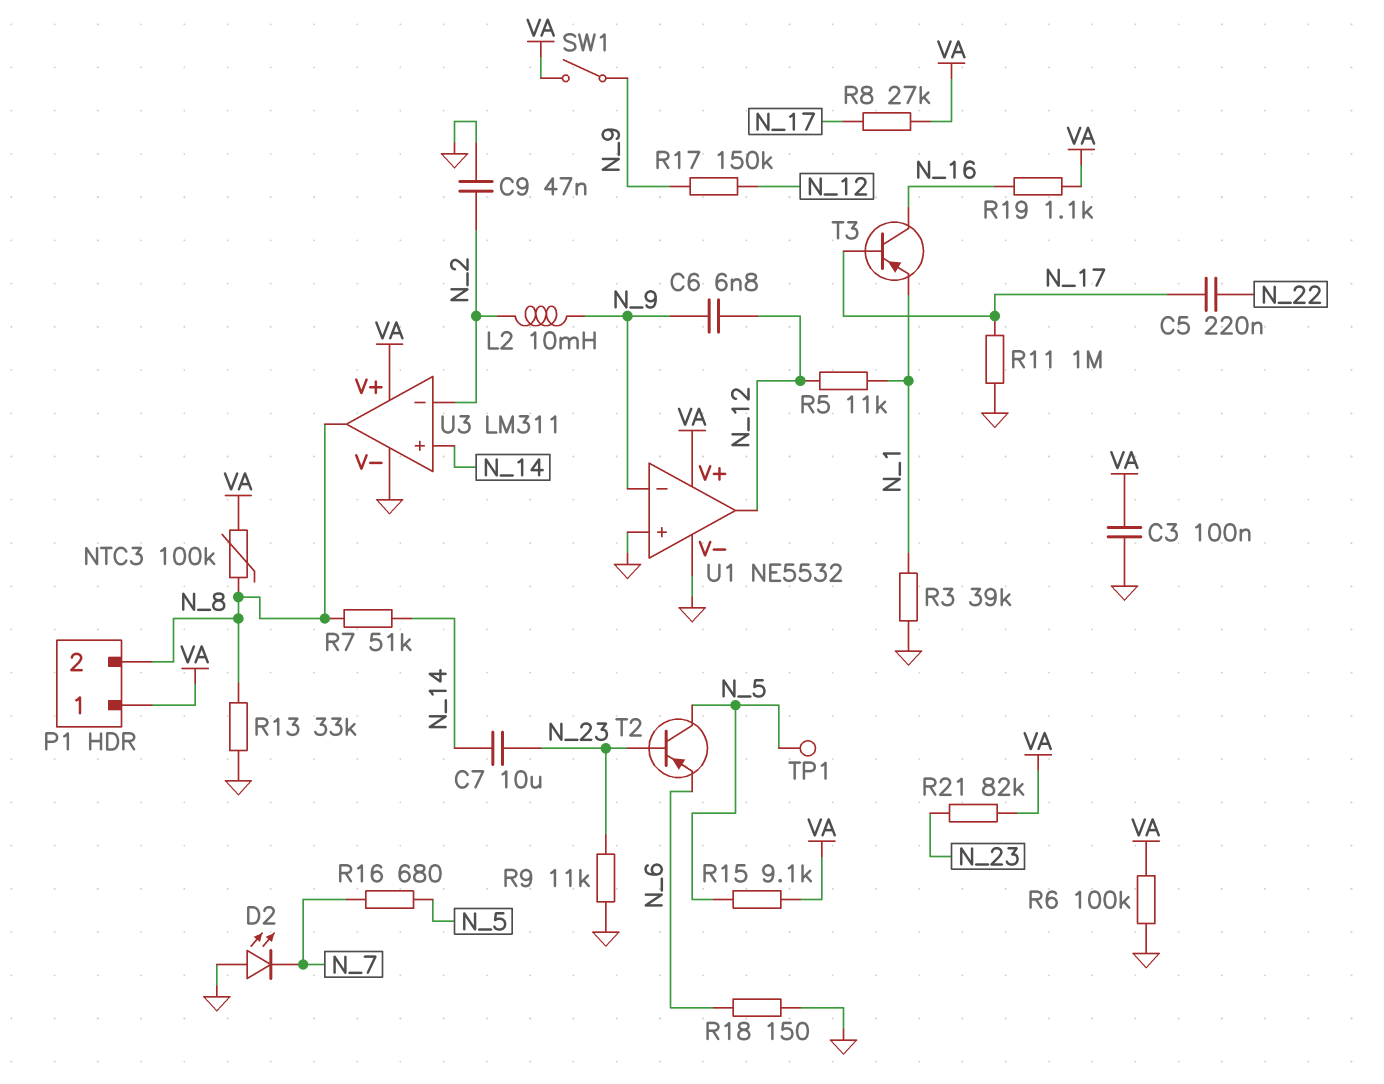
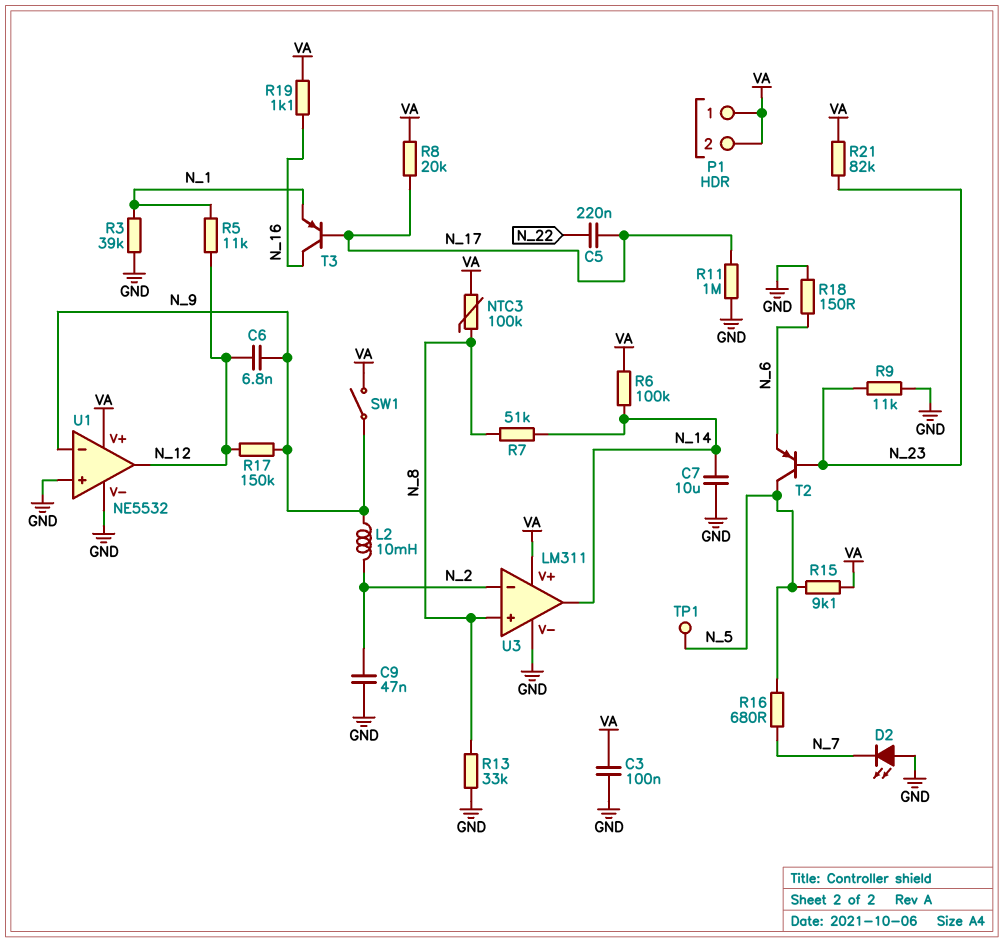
C7: 10uF (N_14, N_23) -> 10uF (GND, N_14)
P1 pin 2: N_8 -> VA
R6: 100k (GND, VA) -> 100k (N_14, VA)
R8: 27k (N_17, VA) -> 20k (N_17, VA)
U3 pin in+: N_14 -> N_8
U3 pin out: N_8 -> N_14

